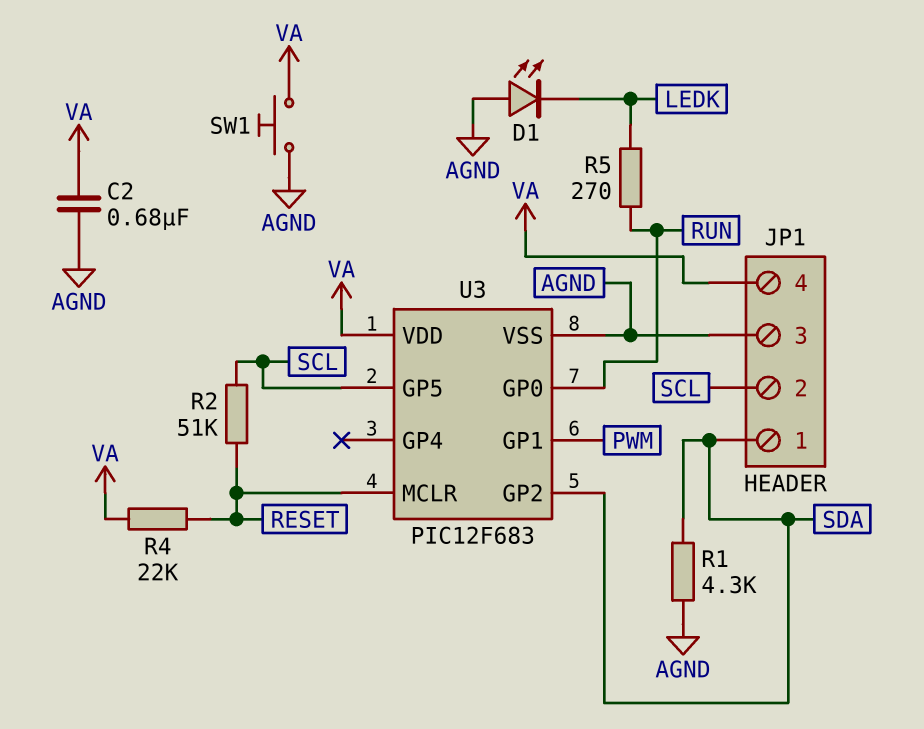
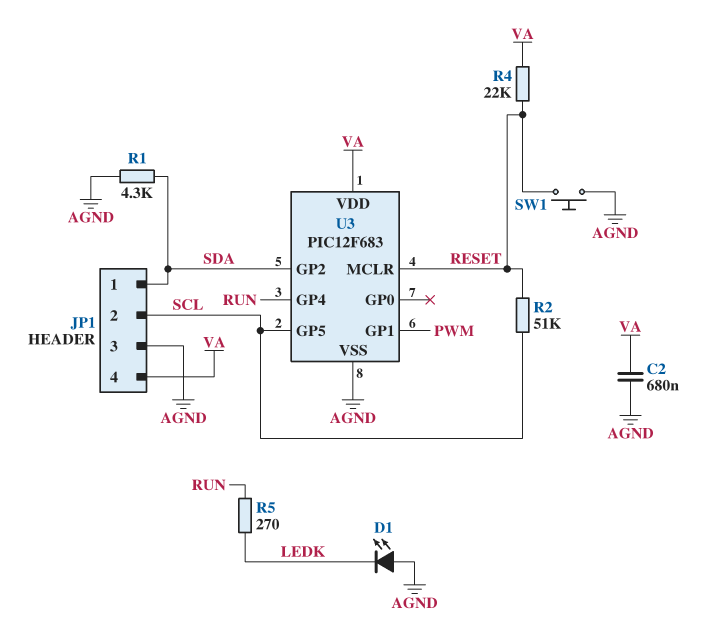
SW1: button (AGND, VA) -> button (AGND, RESET)
U3 pin GP0: RUN -> none
U3 pin GP4: none -> RUN

